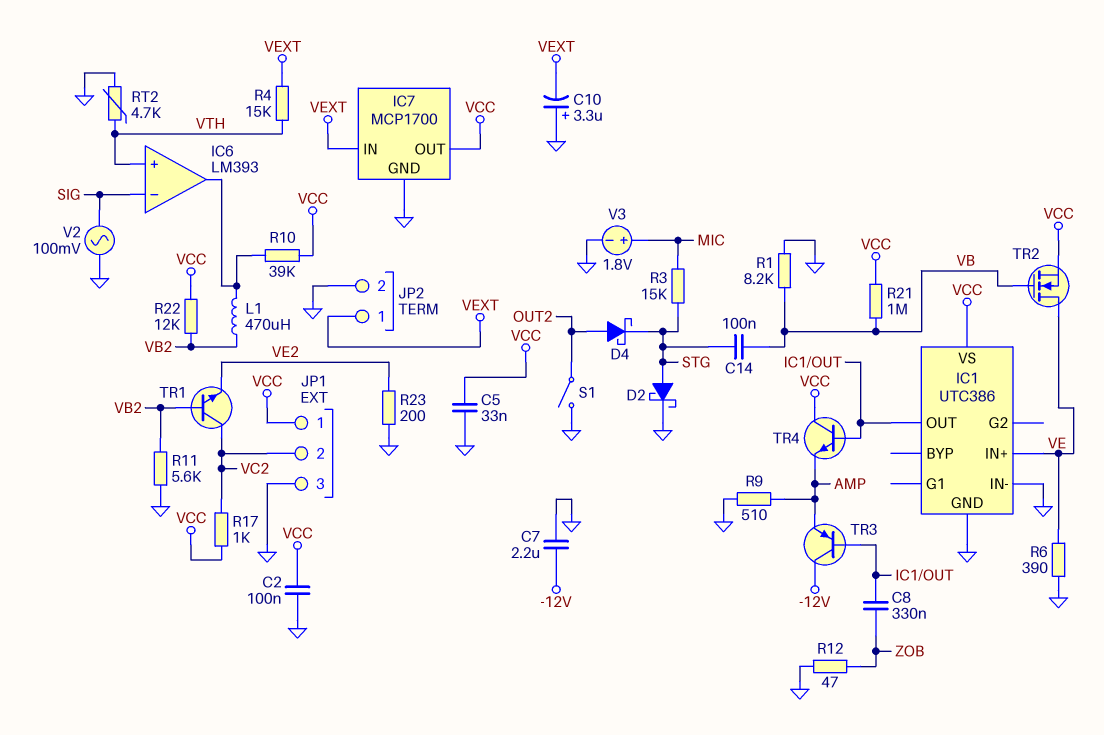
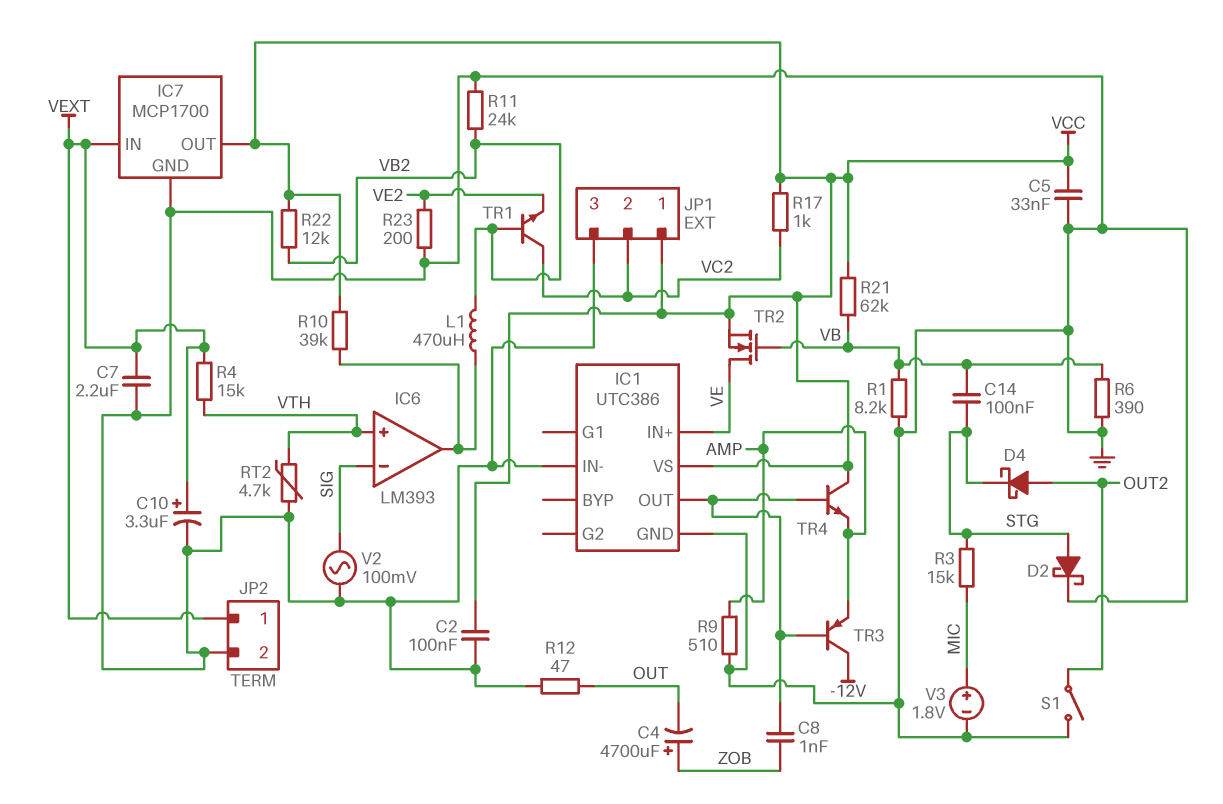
C4: none -> 4700uF (plus ZOB, minus OUT)
C7: 2.2uF (-12V, GND) -> 2.2uF (GND, VEXT)
C8: 330nF (IC1/OUT, ZOB) -> 1nF (IC1/OUT, ZOB)
C10: 3.3uF (plus GND, minus VEXT) -> 3.3uF (plus VEXT, minus GND)
R6: 390 (GND, VE) -> 390 (GND, VB)
R11: 5.6k (GND, VB2) -> 24k (GND, VB2)
R12: 47 (GND, ZOB) -> 47 (GND, OUT)
R21: 1M (VB, VCC) -> 62k (VB, VCC)

